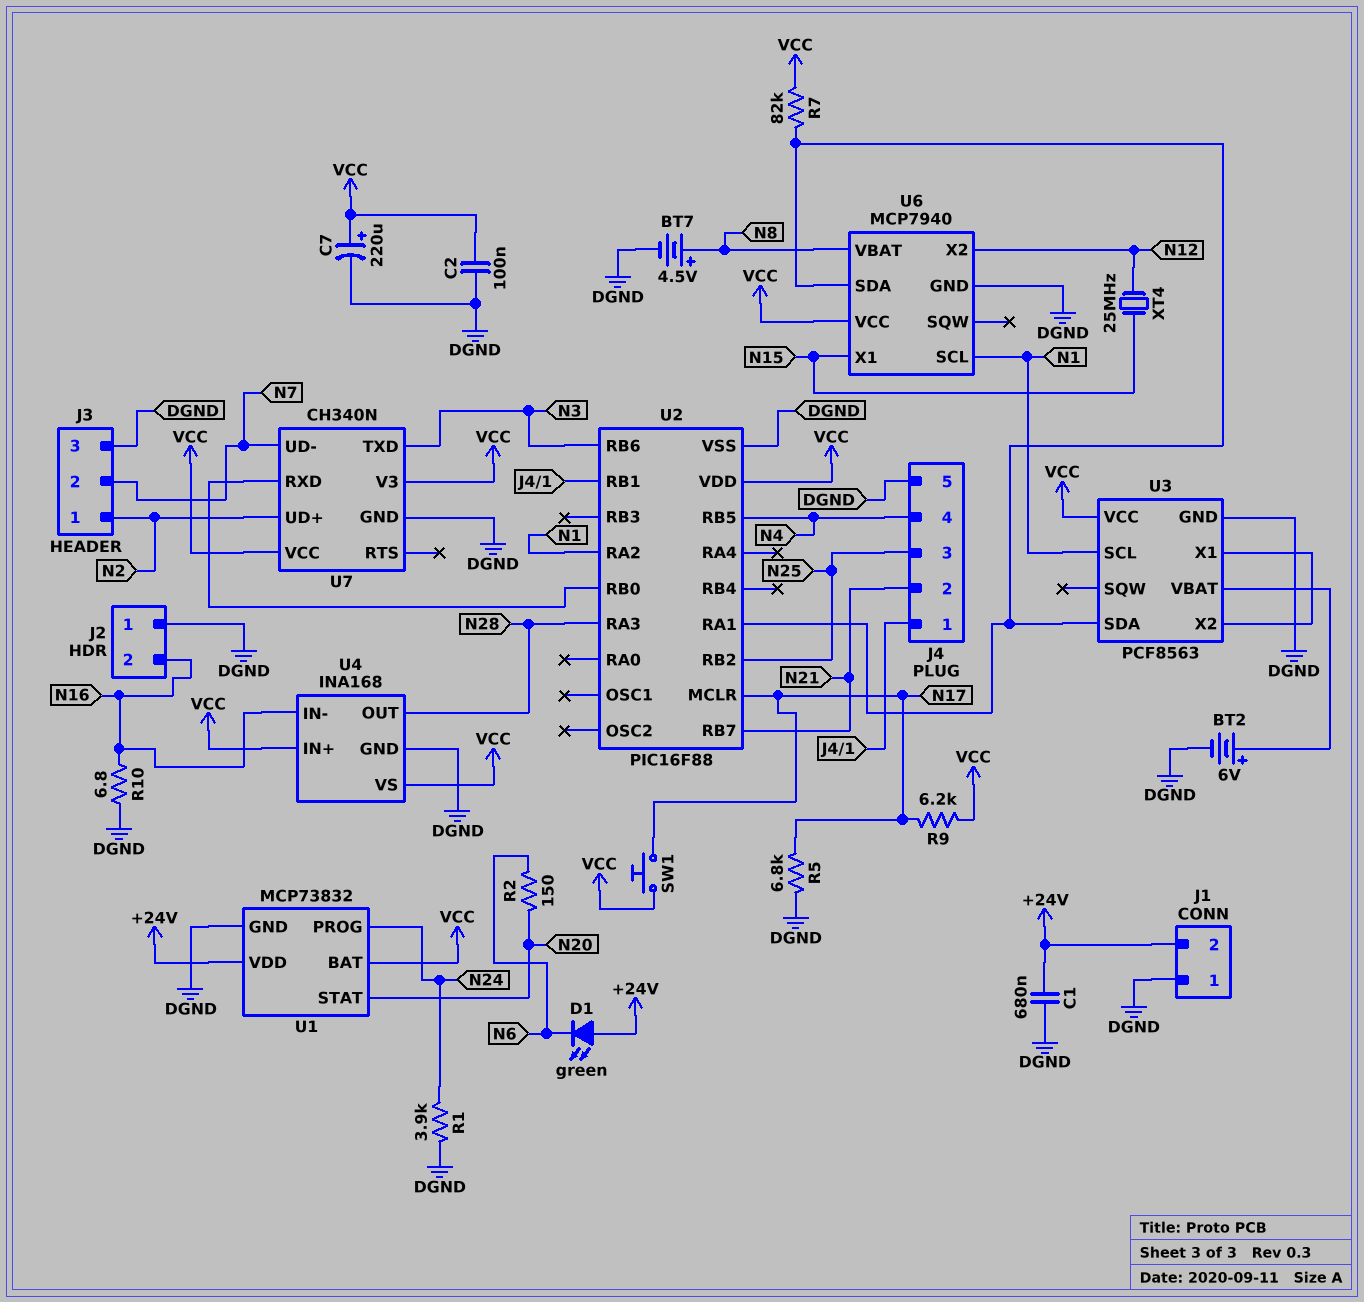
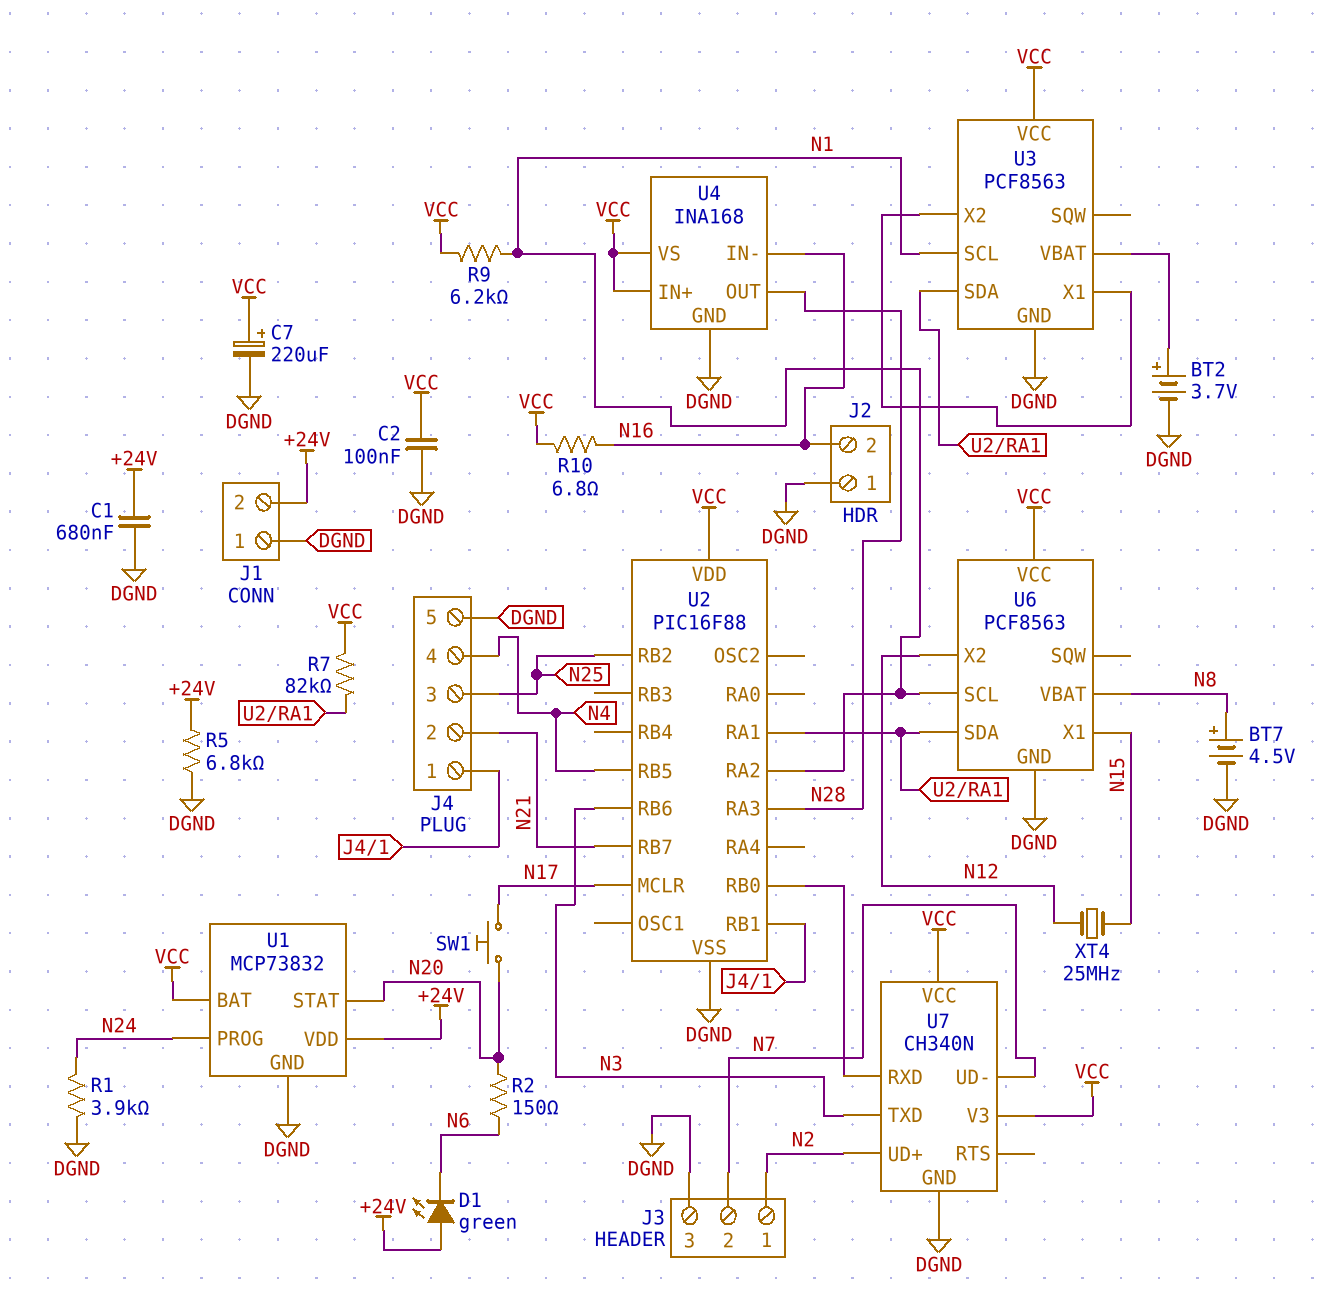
BT2: 6V (plus U3/VBAT, minus DGND) -> 3.7V (plus U3/VBAT, minus DGND)
R5: 6.8k (DGND, N17) -> 6.8k (+24V, DGND)
R9: 6.2k (N17, VCC) -> 6.2k (N1, VCC)
R10: 6.8 (DGND, N16) -> 6.8 (N16, VCC)
SW1: button (N17, VCC) -> button (N17, N20)
U6: MCP7940 -> PCF8563

